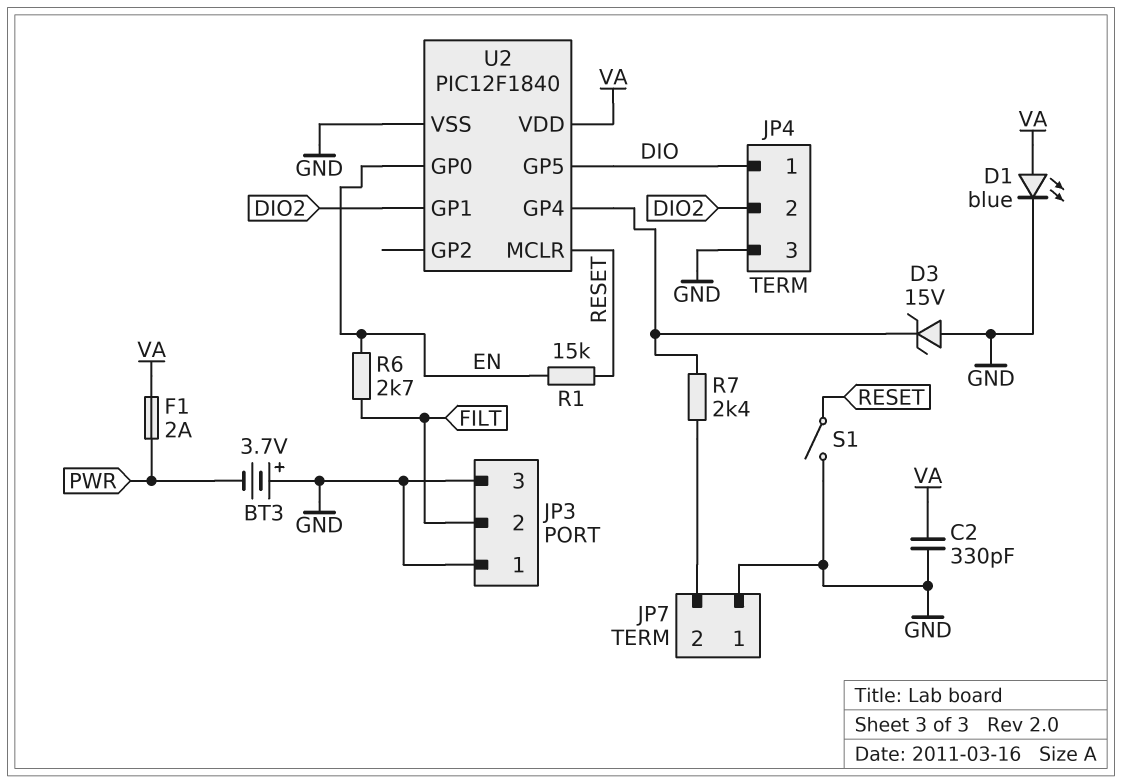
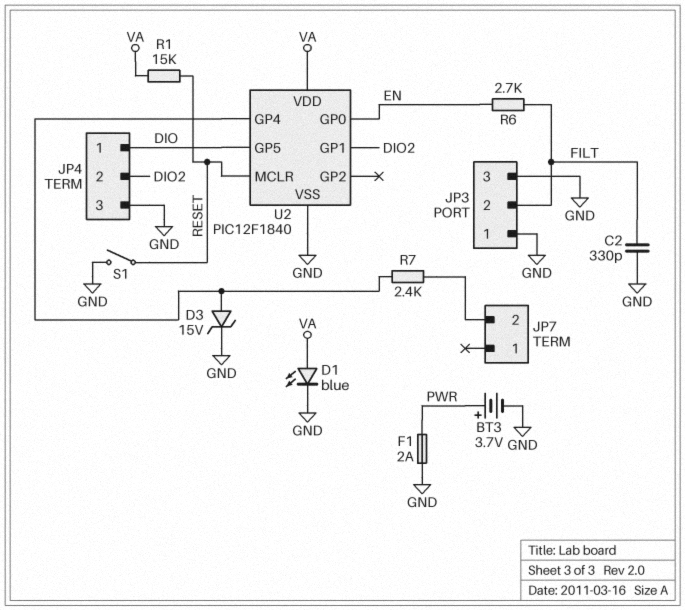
BT3: 3.7V (plus GND, minus PWR) -> 3.7V (plus PWR, minus GND)
C2: 330pF (GND, VA) -> 330pF (FILT, GND)
D3: zener 15V (A GND, K U2/GP4) -> zener 15V (A U2/GP4, K GND)
F1: 2A (PWR, VA) -> 2A (GND, PWR)
JP7 pin 1: GND -> none
R1: 15k (EN, RESET) -> 15k (RESET, VA)

